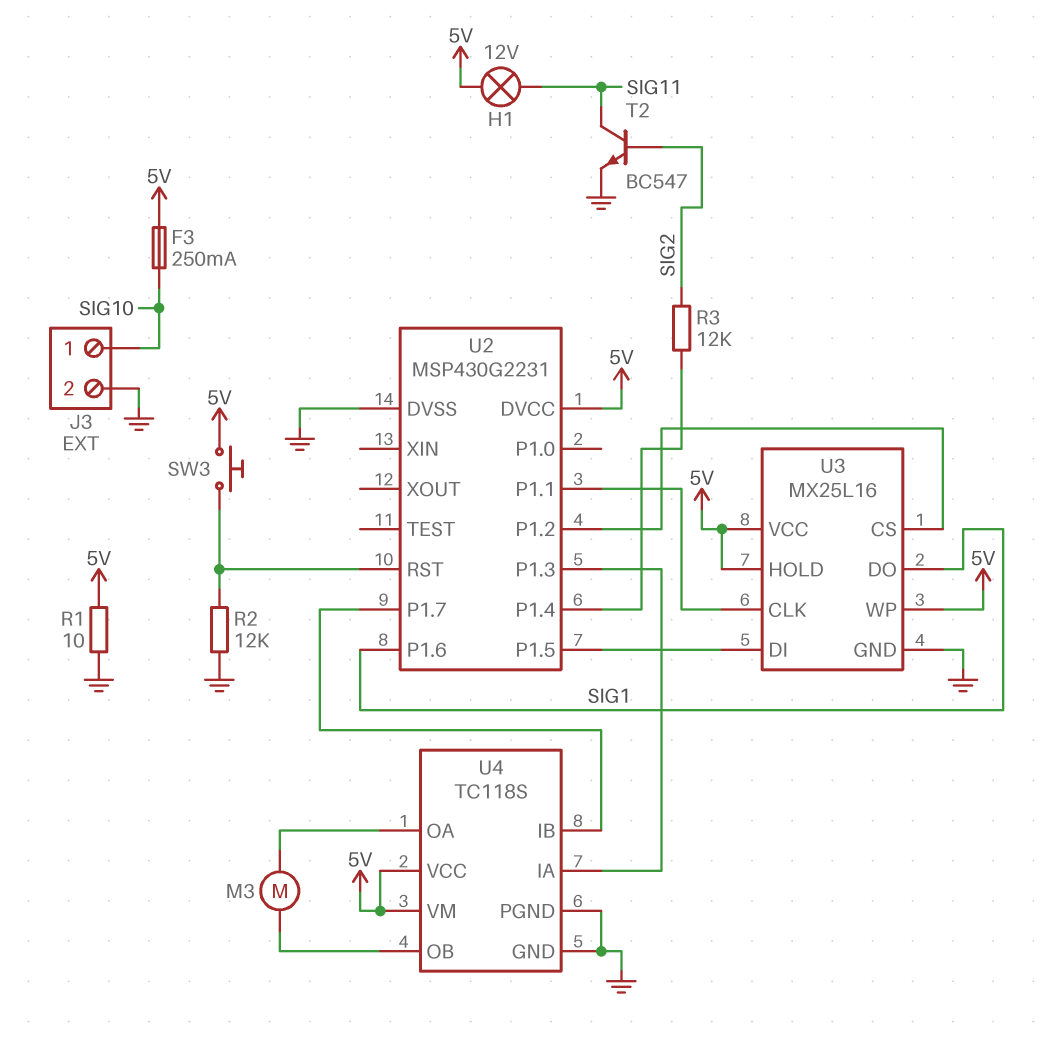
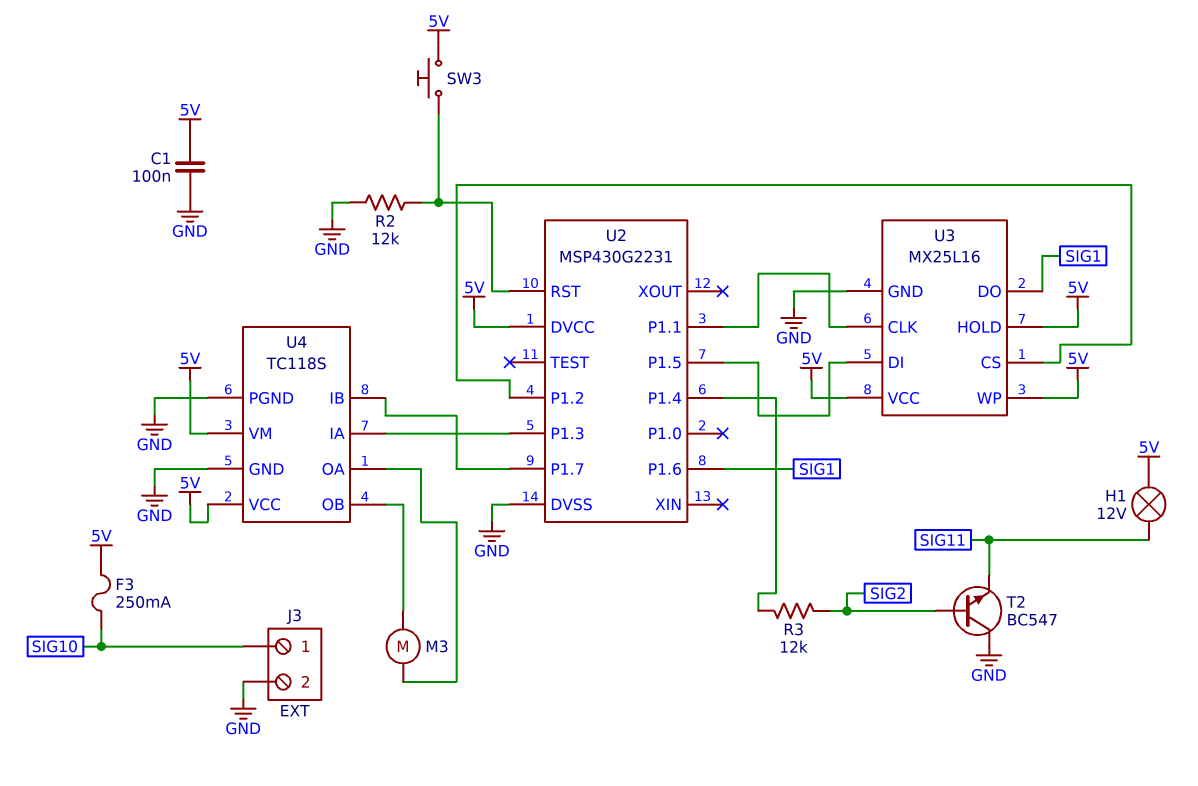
C1: none -> 100nF (5V, GND)
R1: 10 (5V, GND) -> none
T2: NPN BC547 (B SIG2, C SIG11, E GND) -> NPN BC547 (B SIG2, C GND, E SIG11)

